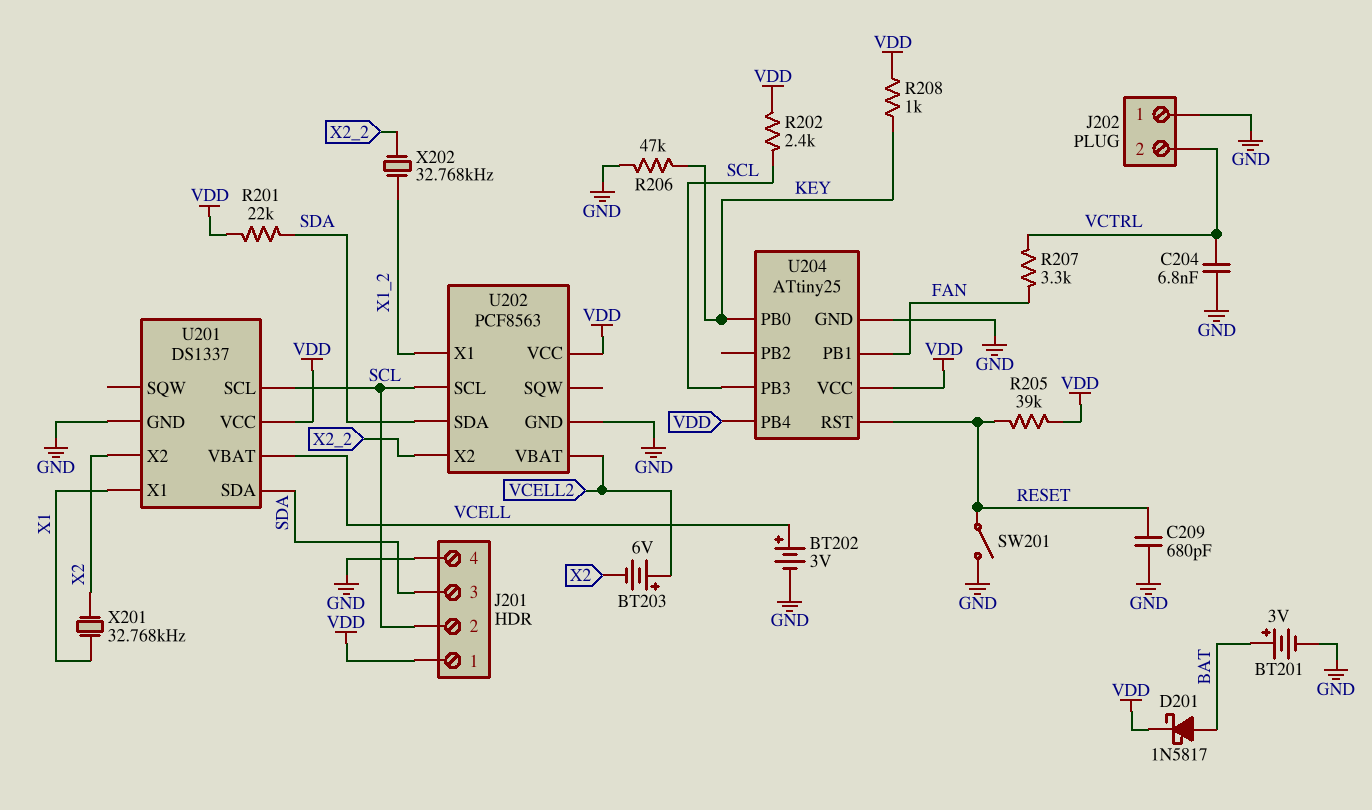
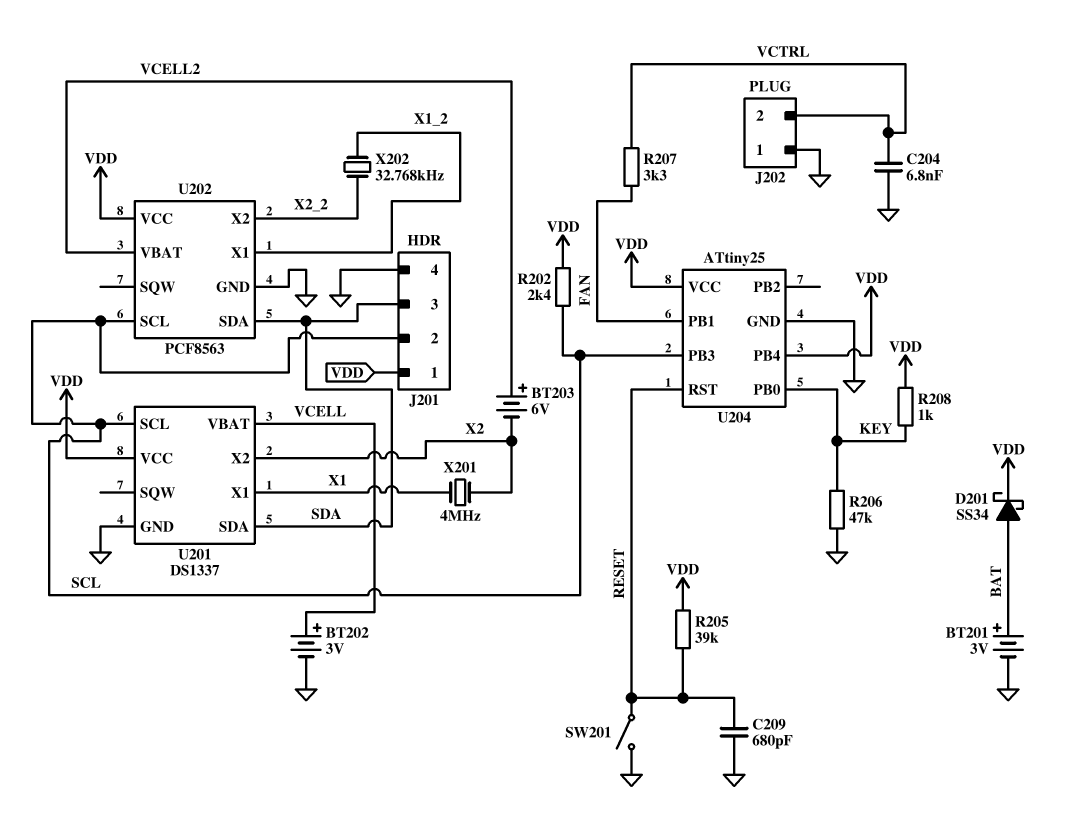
D201: schottky 1N5817 (A BAT, K VDD) -> schottky SS34 (A BAT, K VDD)
R201: 22k (SDA, VDD) -> none
X201: 32.768kHz (X1, X2) -> 4MHz (X1, X2)

